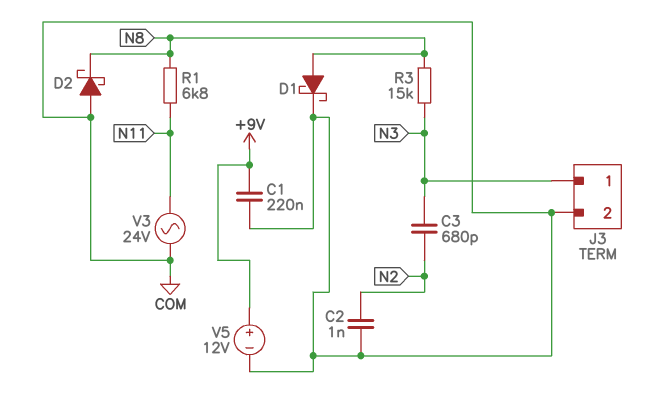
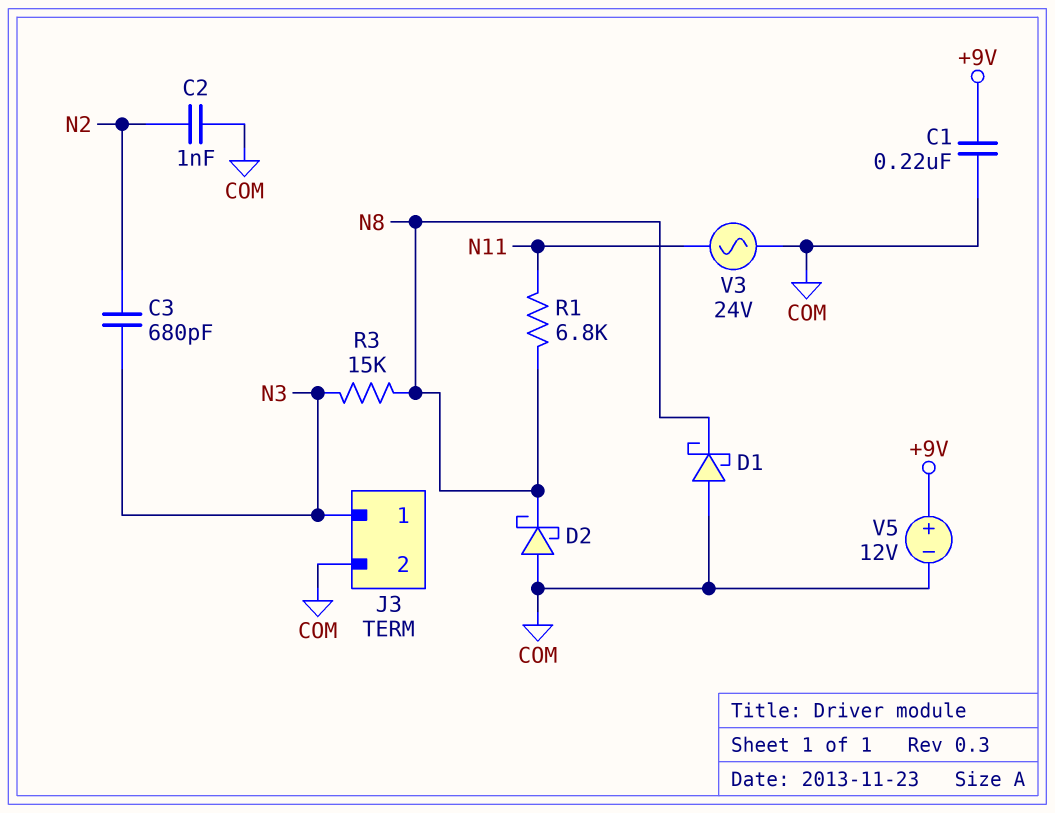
D1: schottky (A N8, K COM) -> schottky (A COM, K N8)

